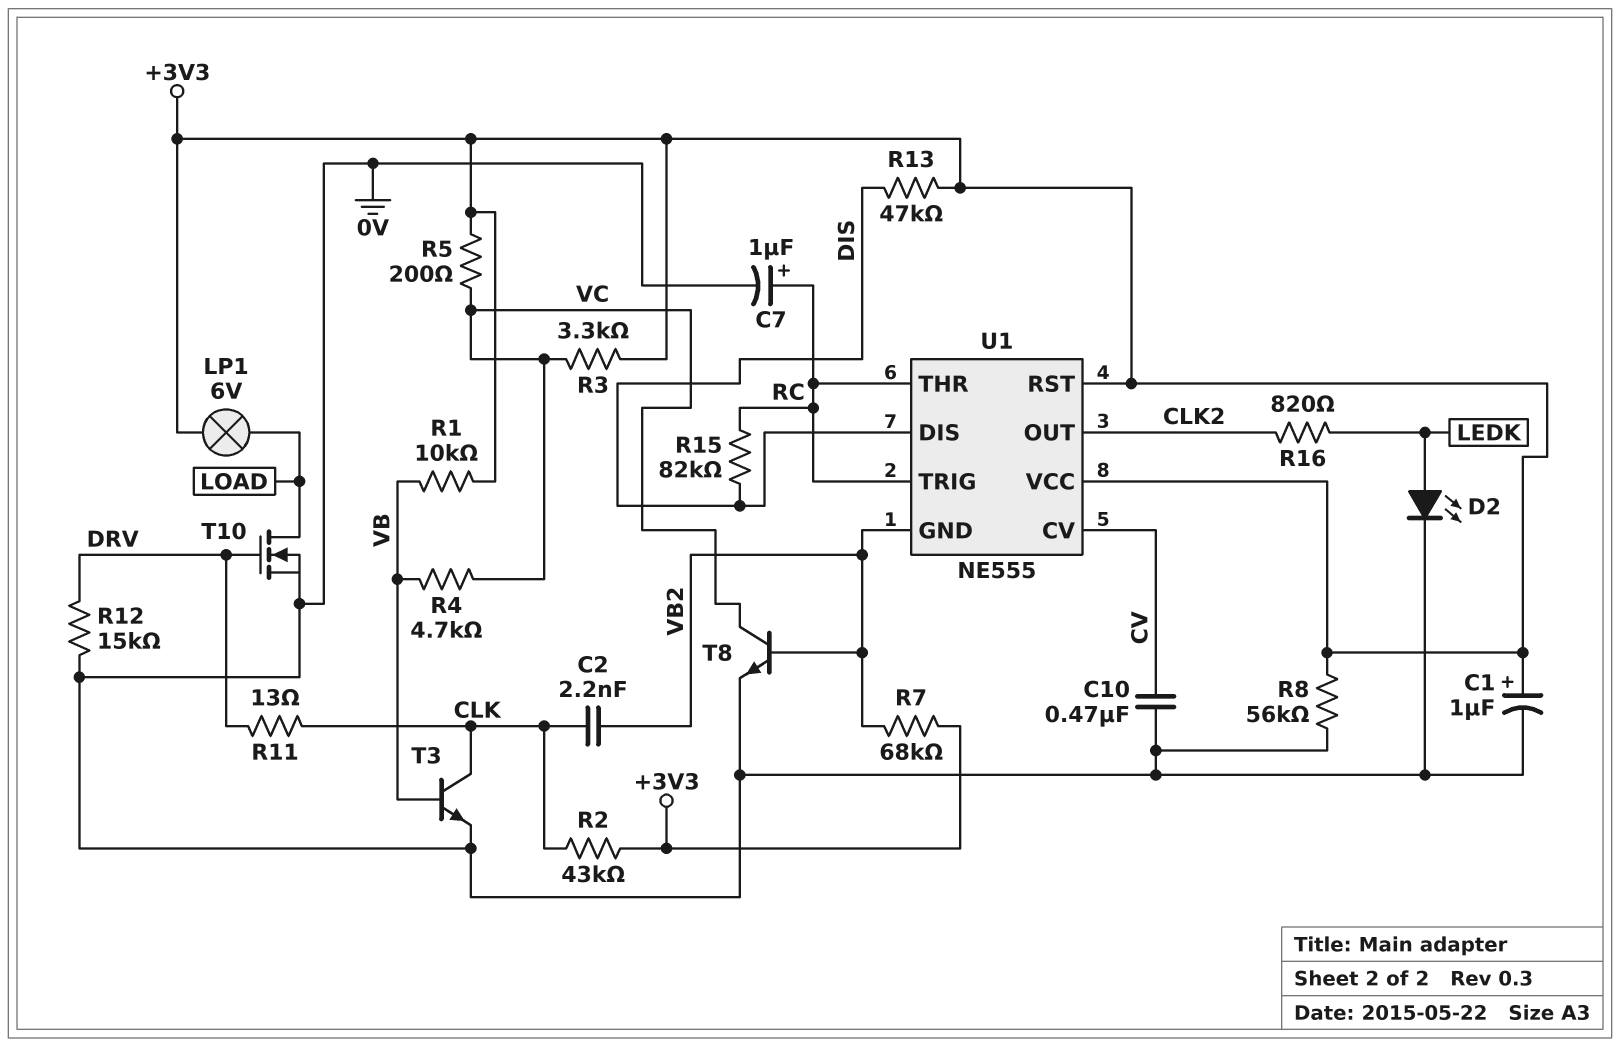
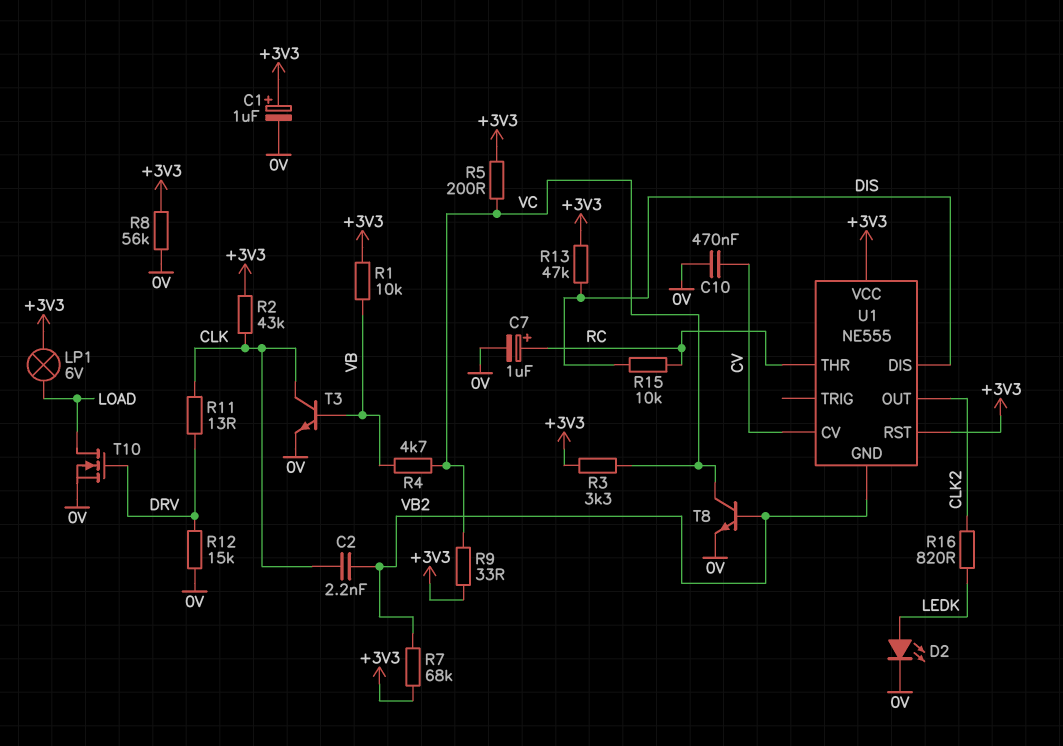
R9: none -> 33 (+3V3, VC)
R15: 82k (DIS, RC) -> 10k (DIS, RC)
U1 pin TRIG: RC -> none

